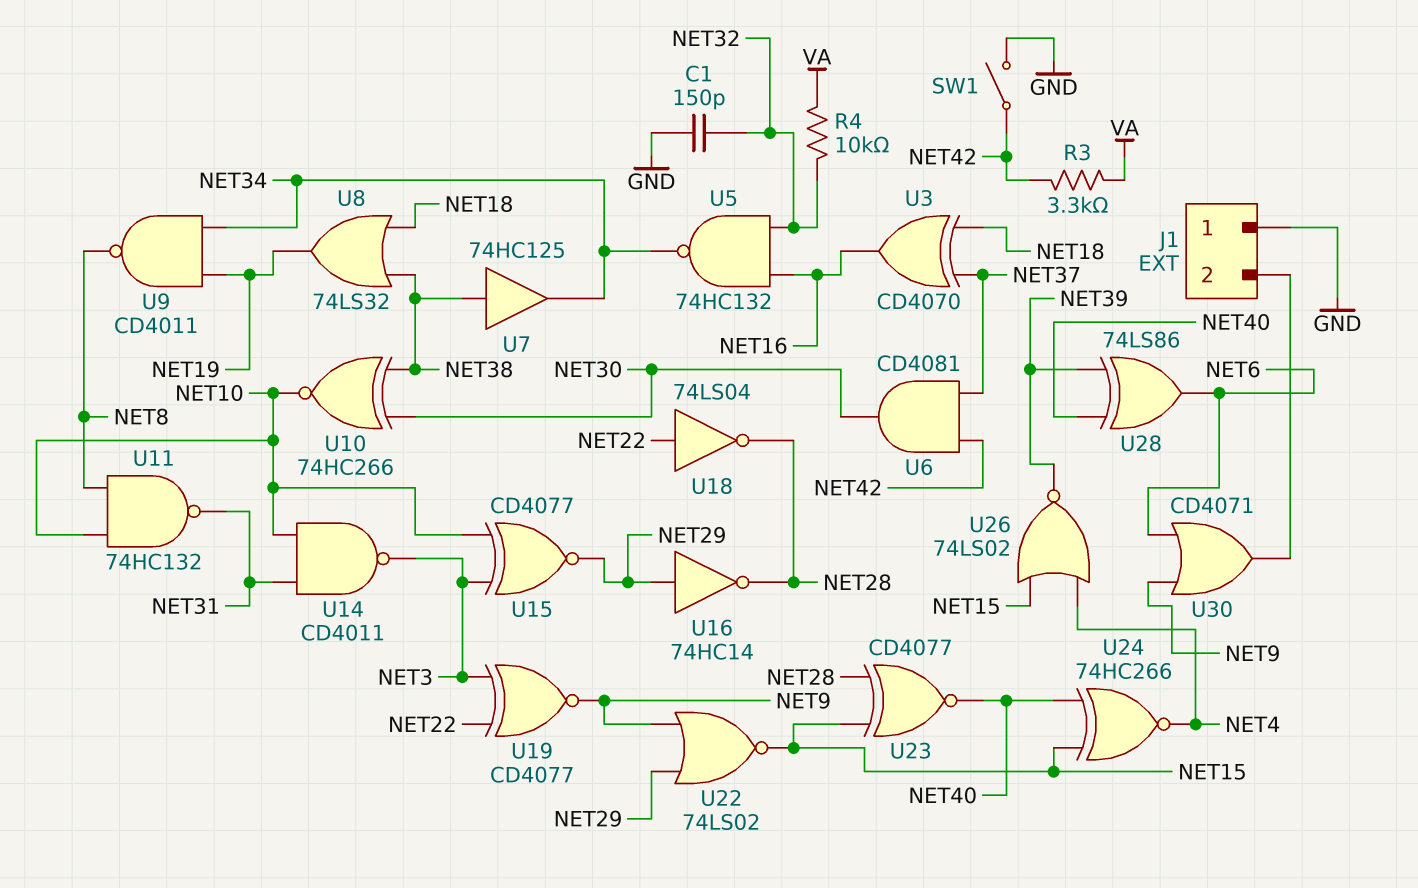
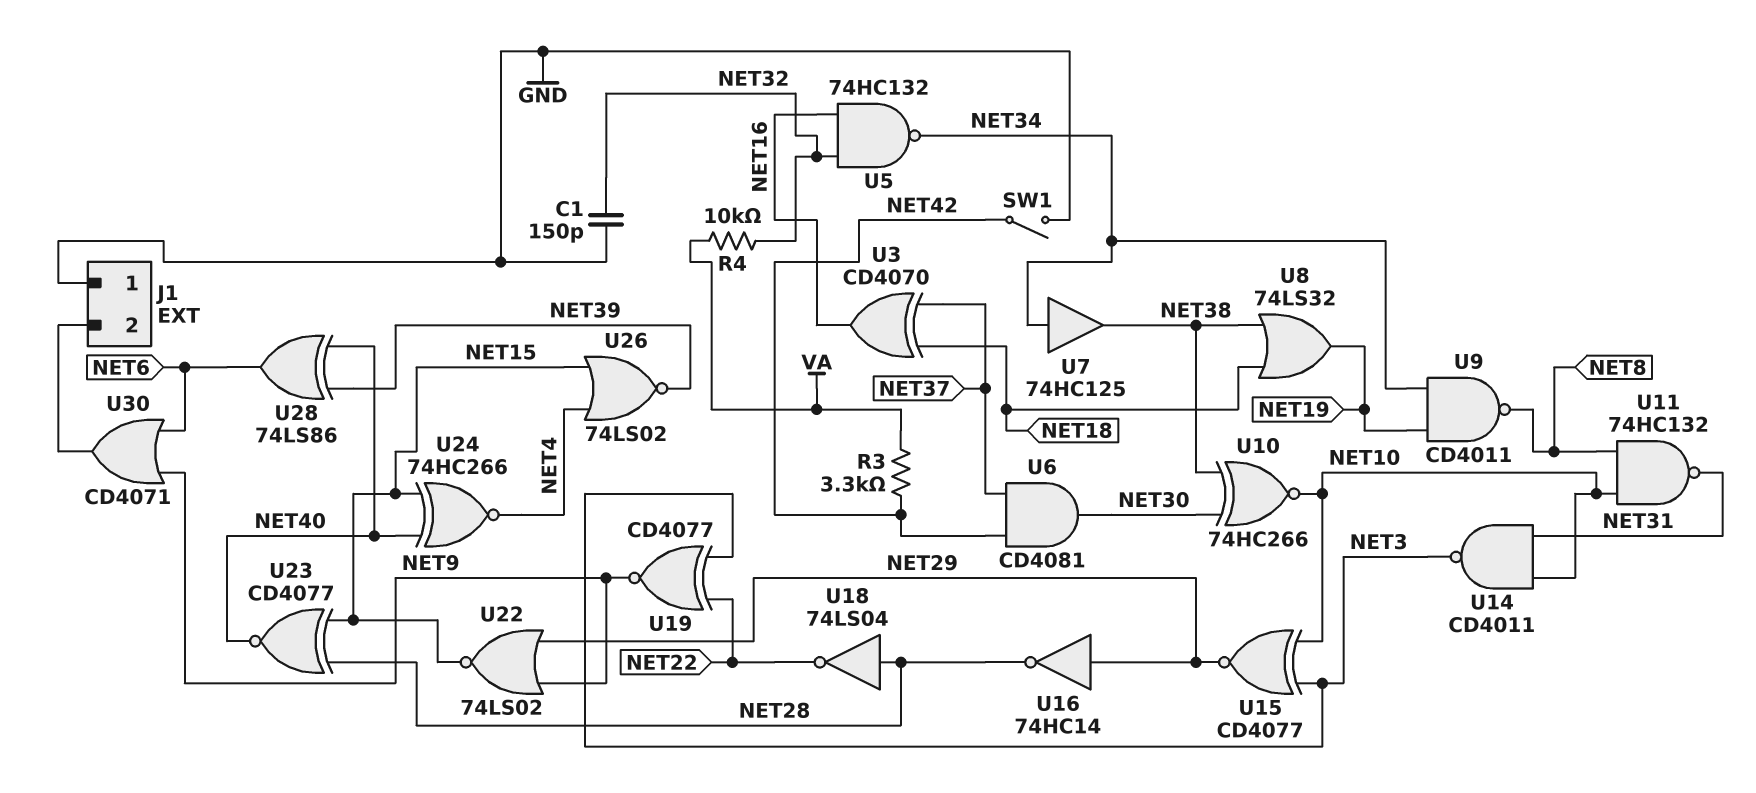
U7: buffer 74HC125 (in NET38, out NET34) -> buffer 74HC125 (in NET34, out NET38)
U18: NOT 74LS04 (in NET22, out NET28) -> NOT 74LS04 (in NET28, out NET22)

